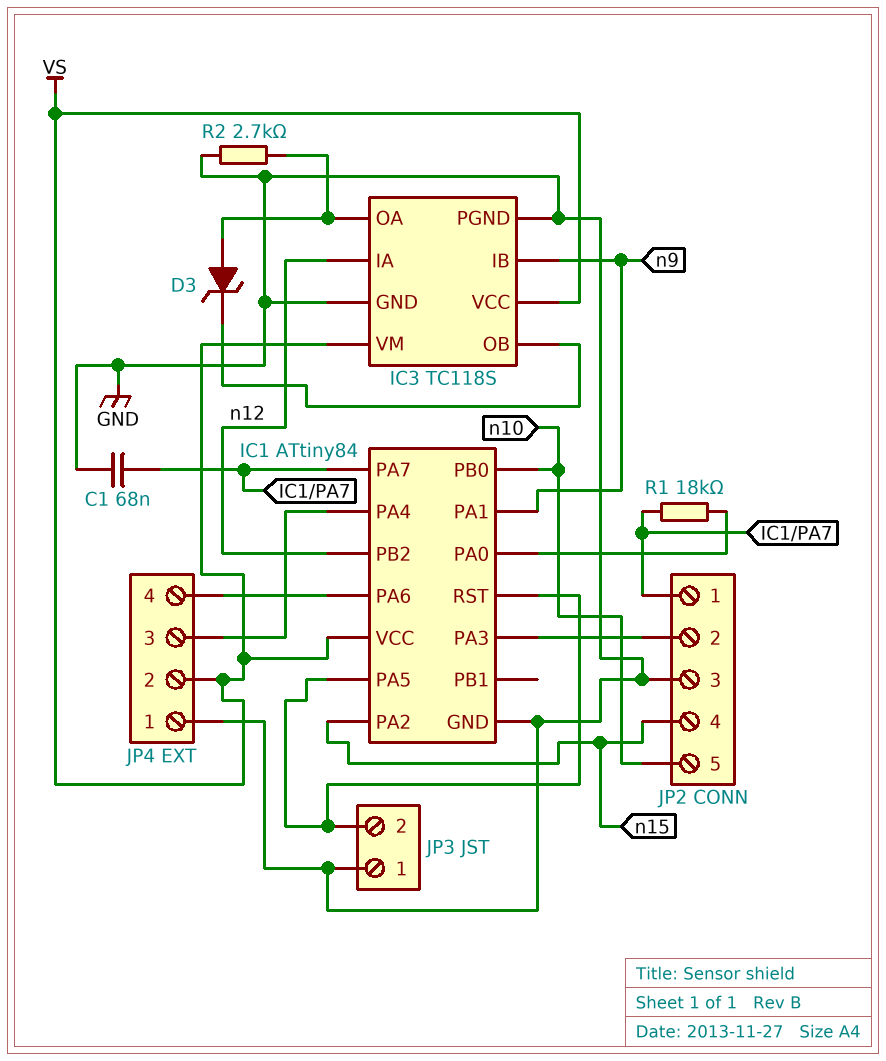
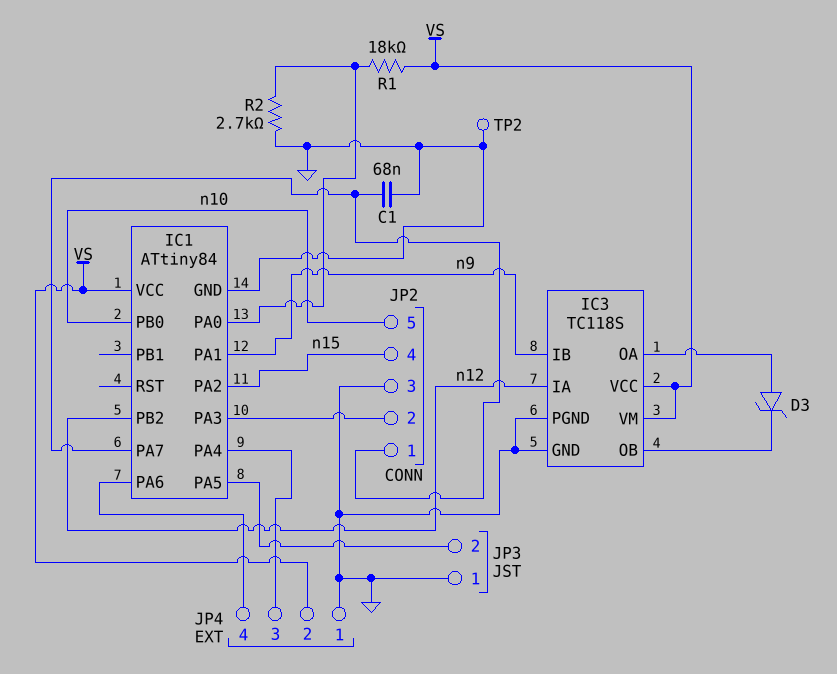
IC1 pin RST: IC1/PA5 -> none
R1: 18k (IC1/PA0, IC1/PA7) -> 18k (IC1/PA0, VS)
R2: 2.7k (GND, IC3/OA) -> 2.7k (GND, IC1/PA0)
TP2: none -> test point (GND)

